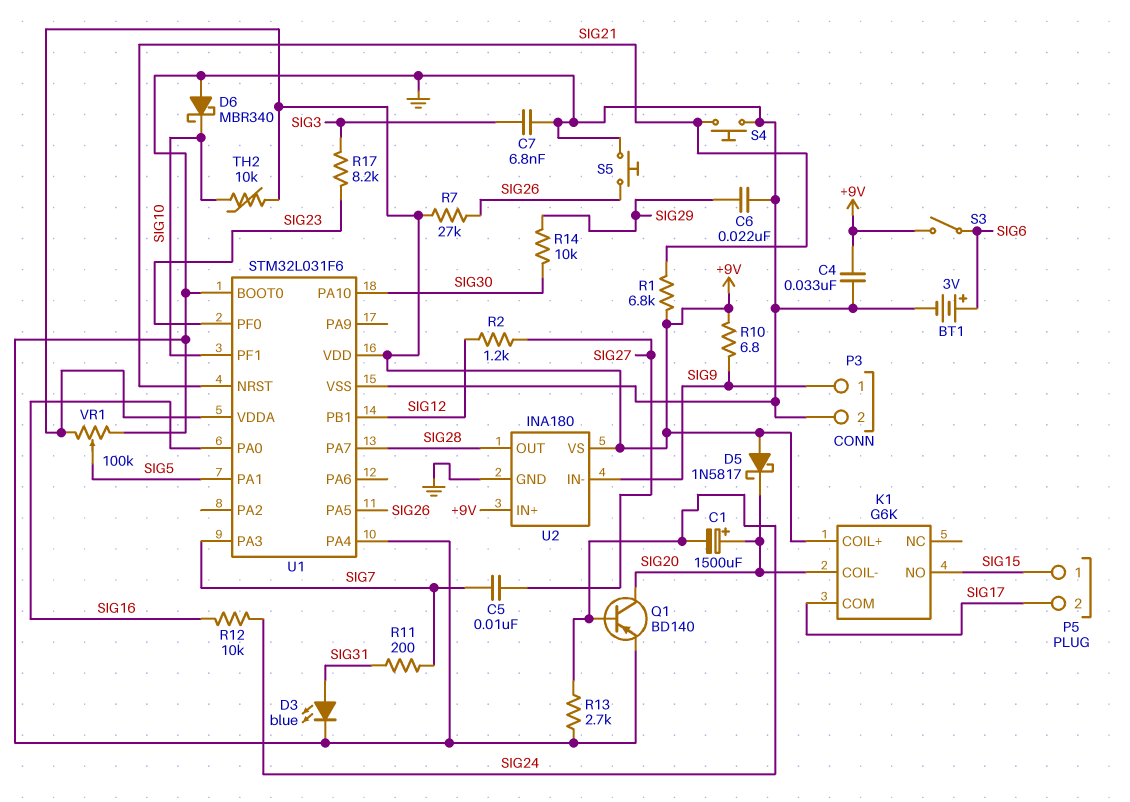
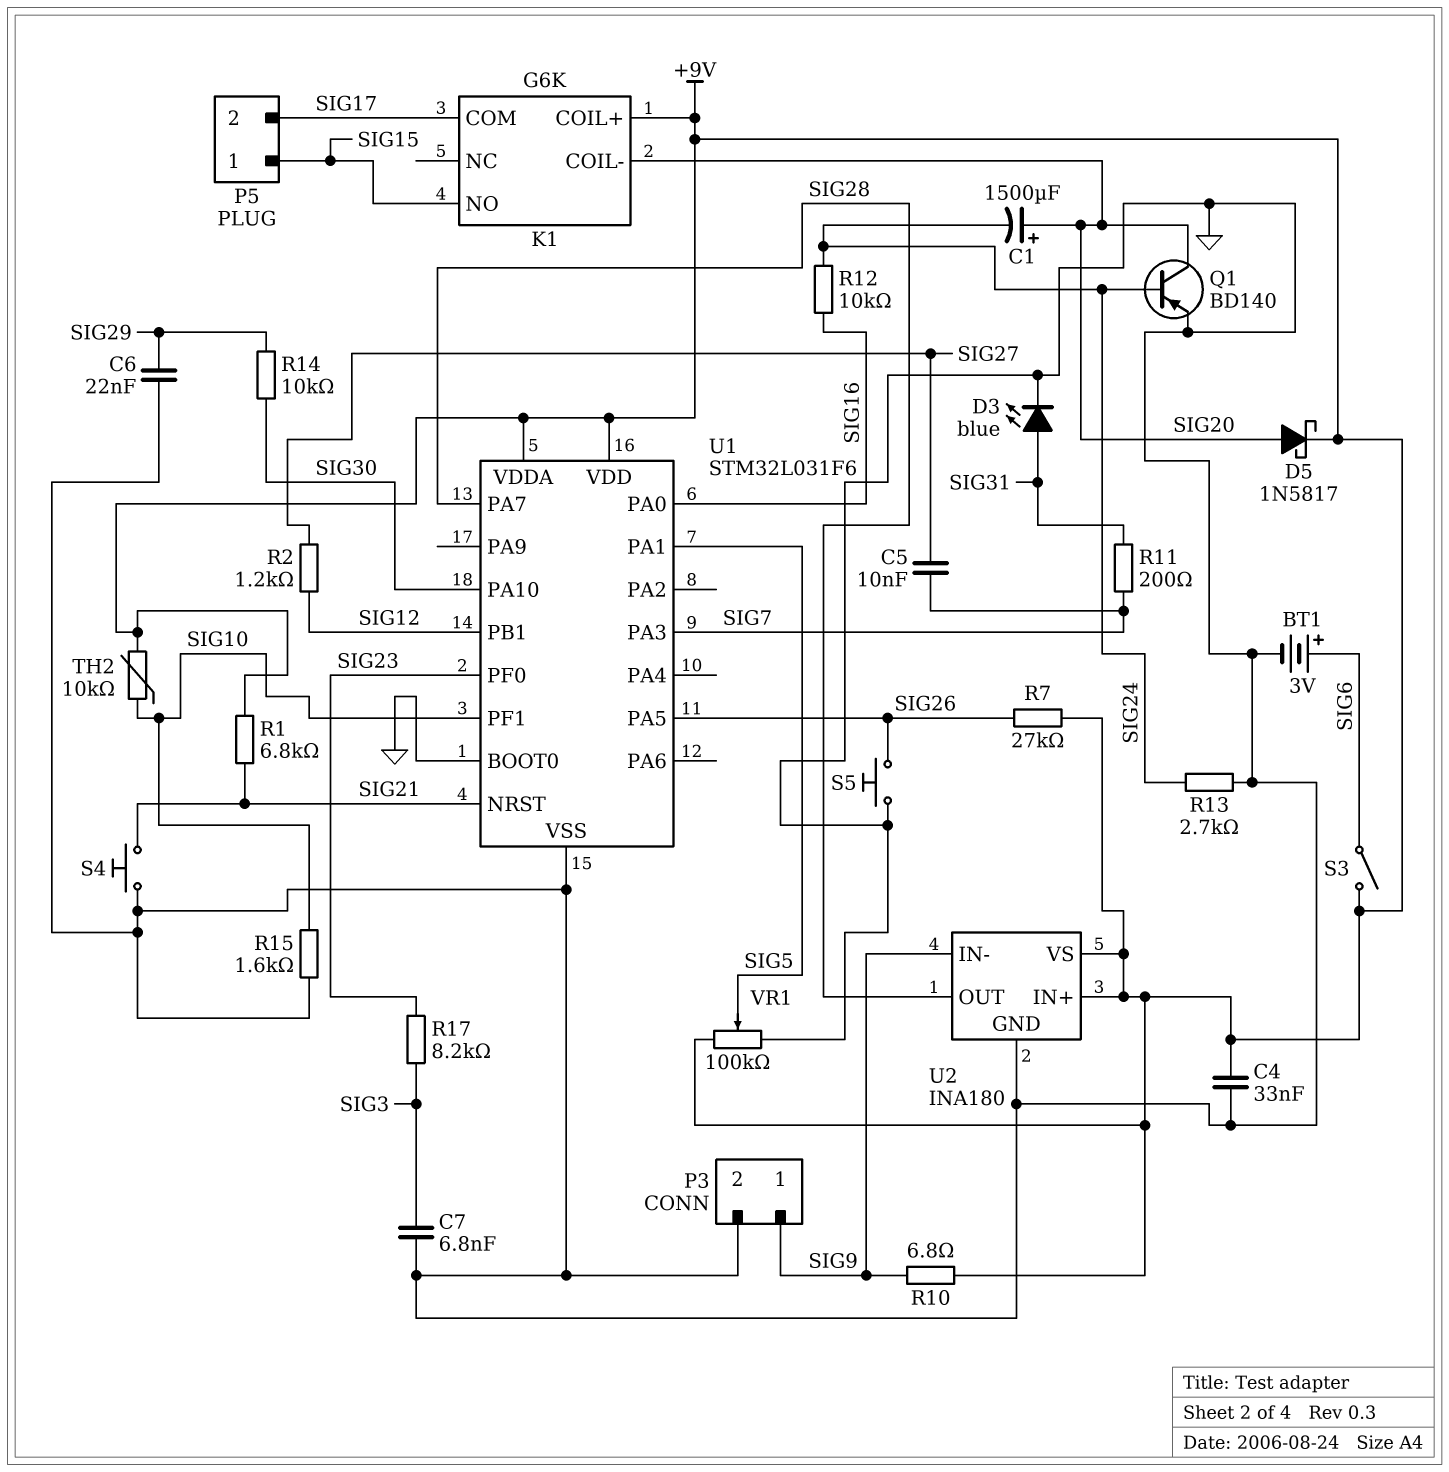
D5: schottky 1N5817 (A +9V, K SIG20) -> schottky 1N5817 (A SIG20, K +9V)
D6: schottky MBR340 (A GND, K SIG10) -> none
R15: none -> 1.6k (GND, SIG10)
U1 pin PA4: GND -> none

